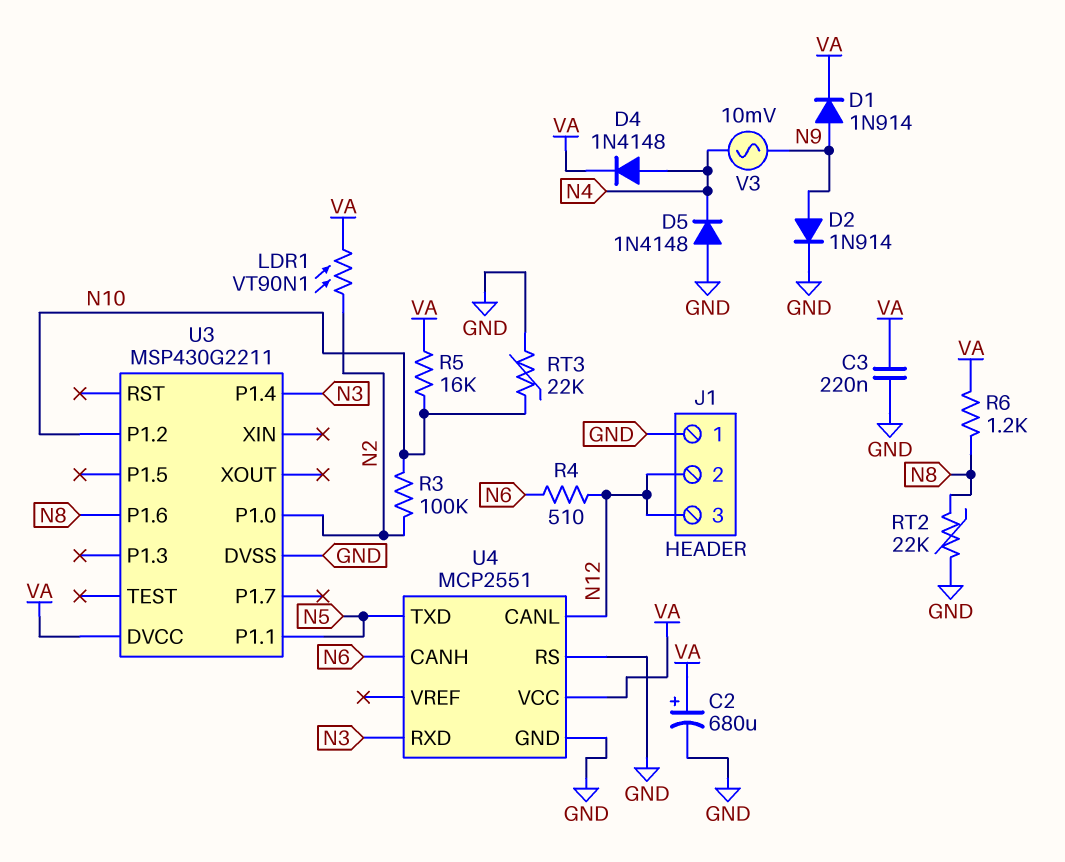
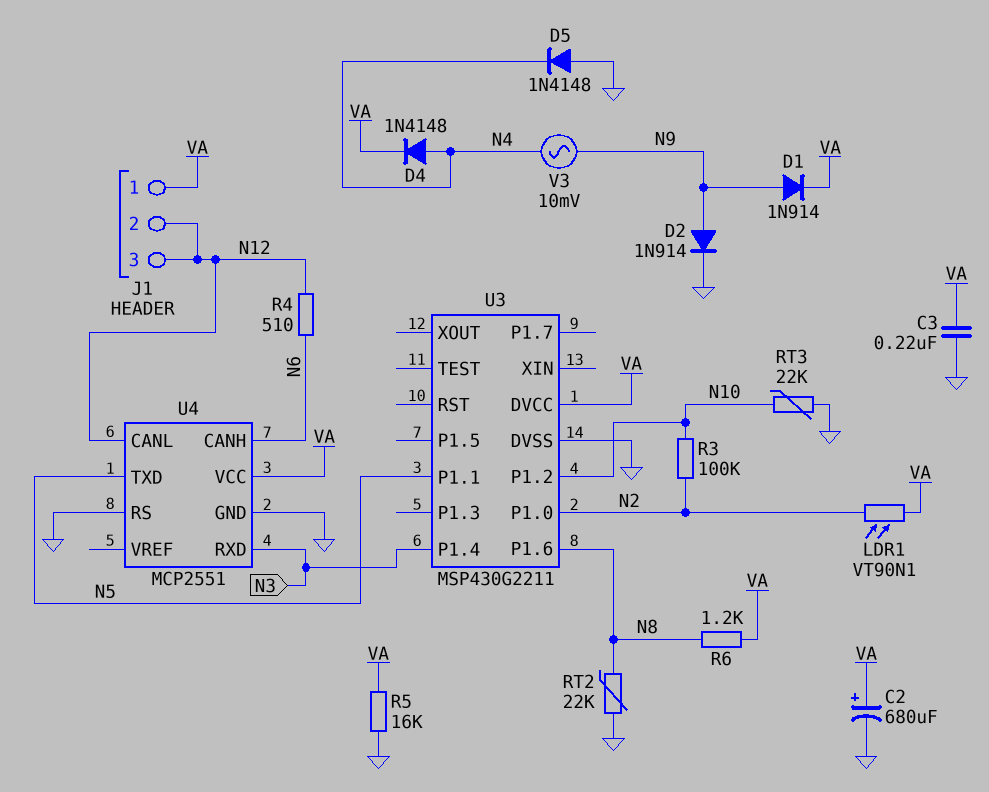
J1 pin 1: GND -> VA
R5: 16k (N10, VA) -> 16k (GND, VA)

